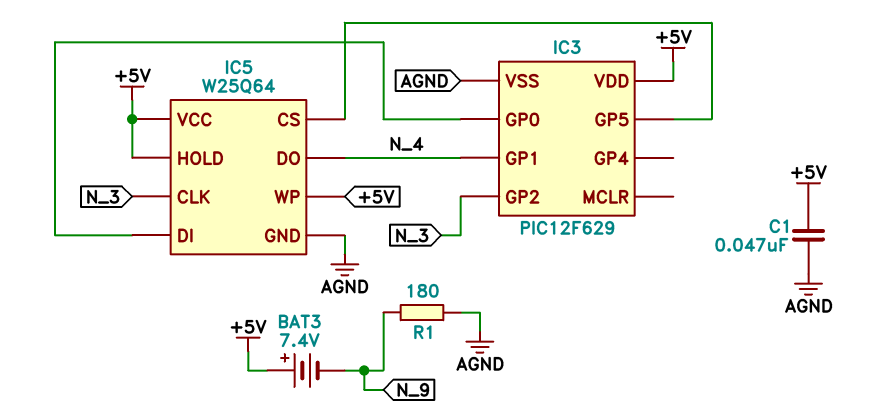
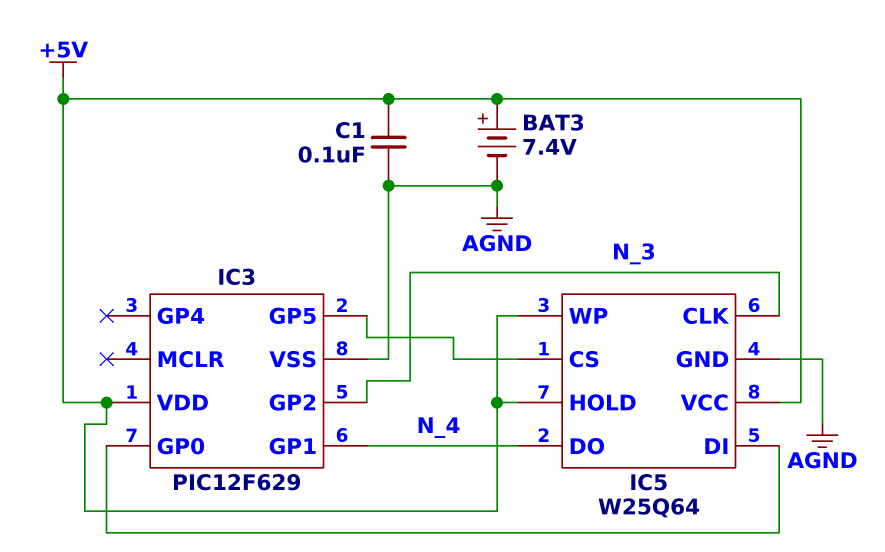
BAT3: 7.4V (plus +5V, minus N_9) -> 7.4V (plus +5V, minus AGND)
C1: 47nF (+5V, AGND) -> 100nF (+5V, AGND)
R1: 180 (AGND, N_9) -> none

